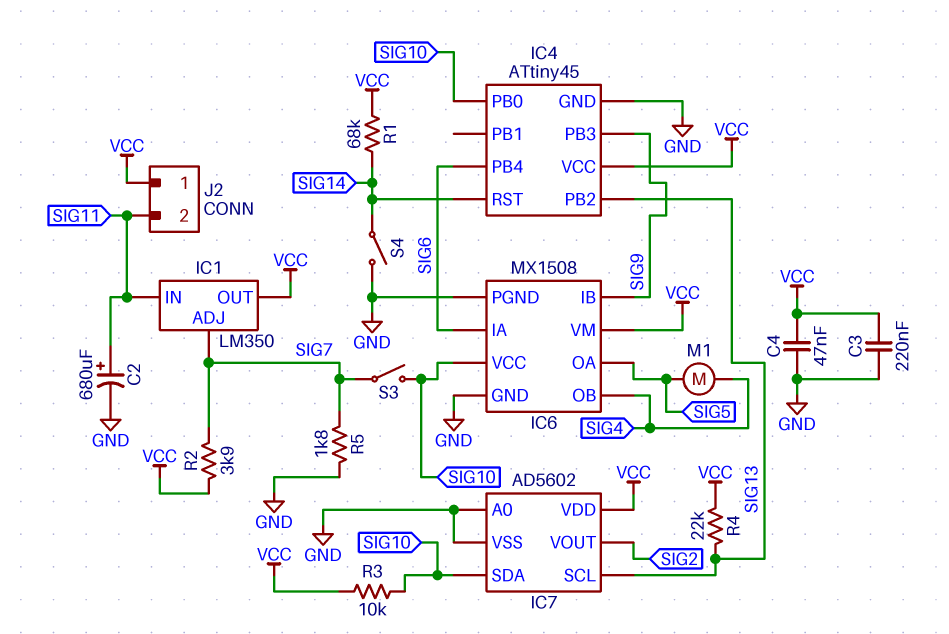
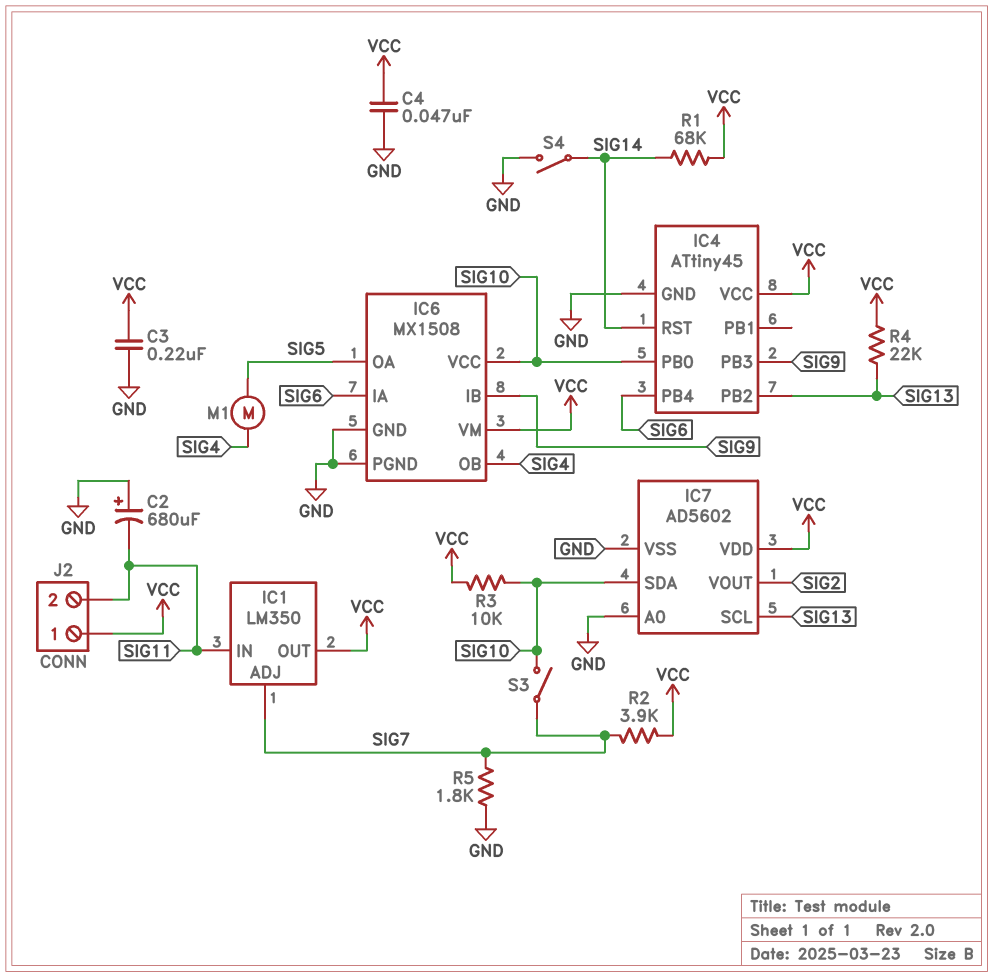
C2: 680uF (plus SIG11, minus GND) -> 680uF (plus GND, minus SIG11)

